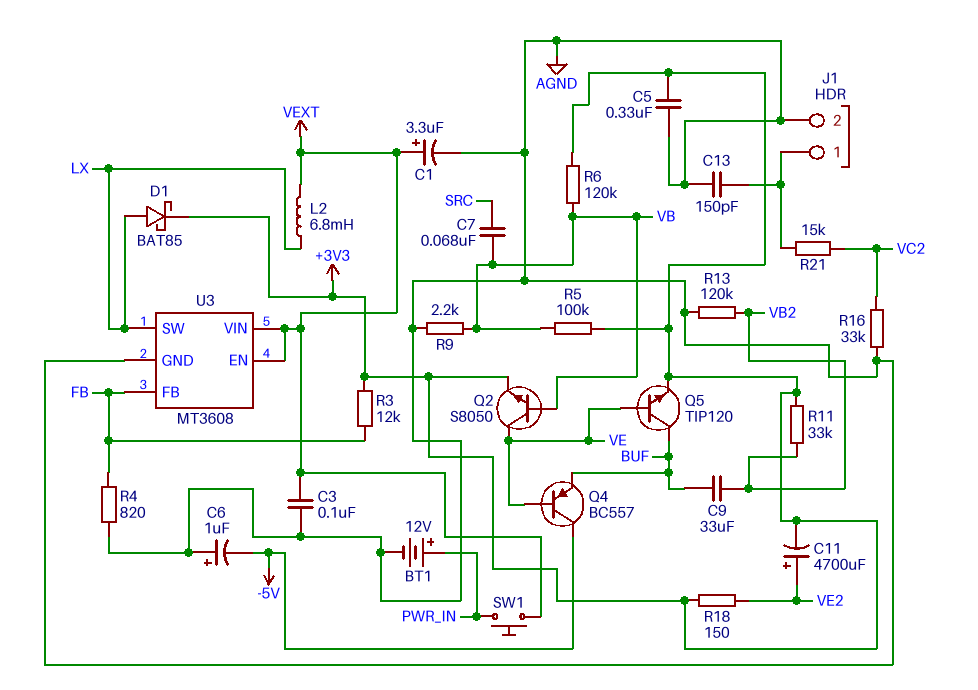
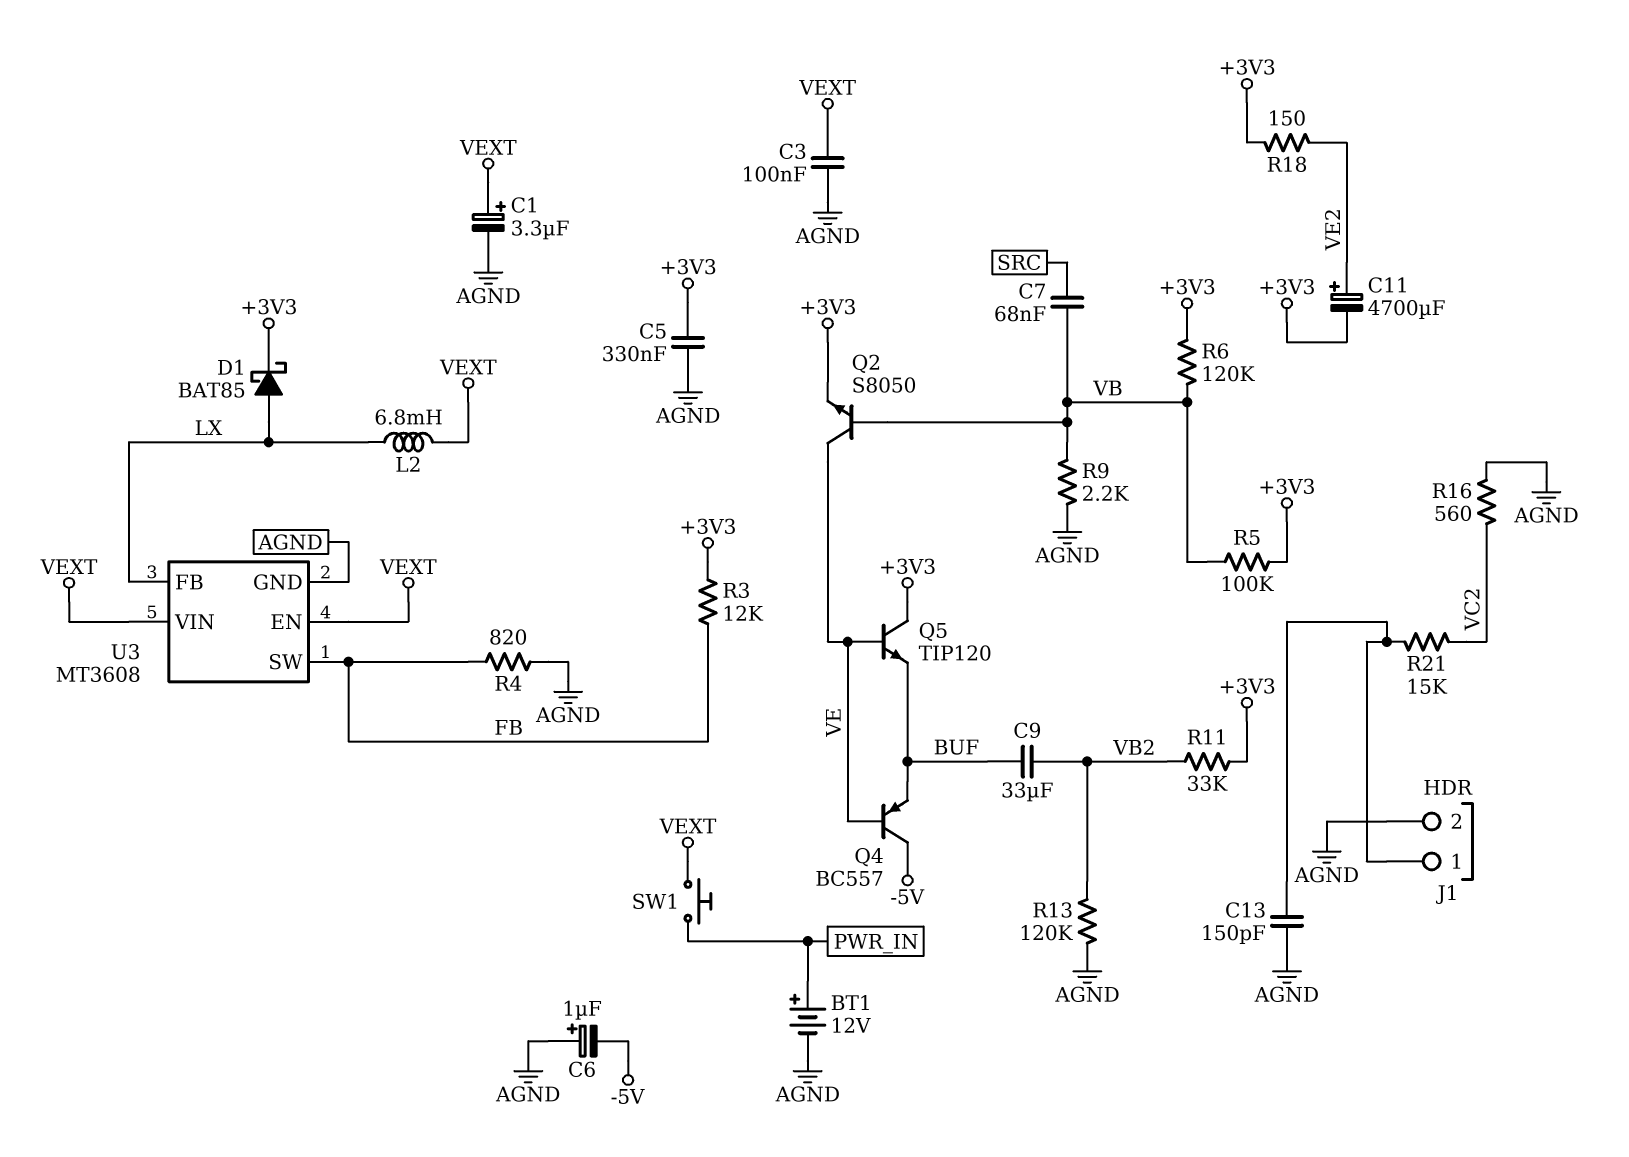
Q5: NPN TIP120 (B VE, C BUF, E +3V3) -> NPN TIP120 (B VE, C +3V3, E BUF)
R16: 33k (AGND, VC2) -> 560 (AGND, VC2)
U3 pin FB: FB -> LX
U3 pin SW: LX -> FB

